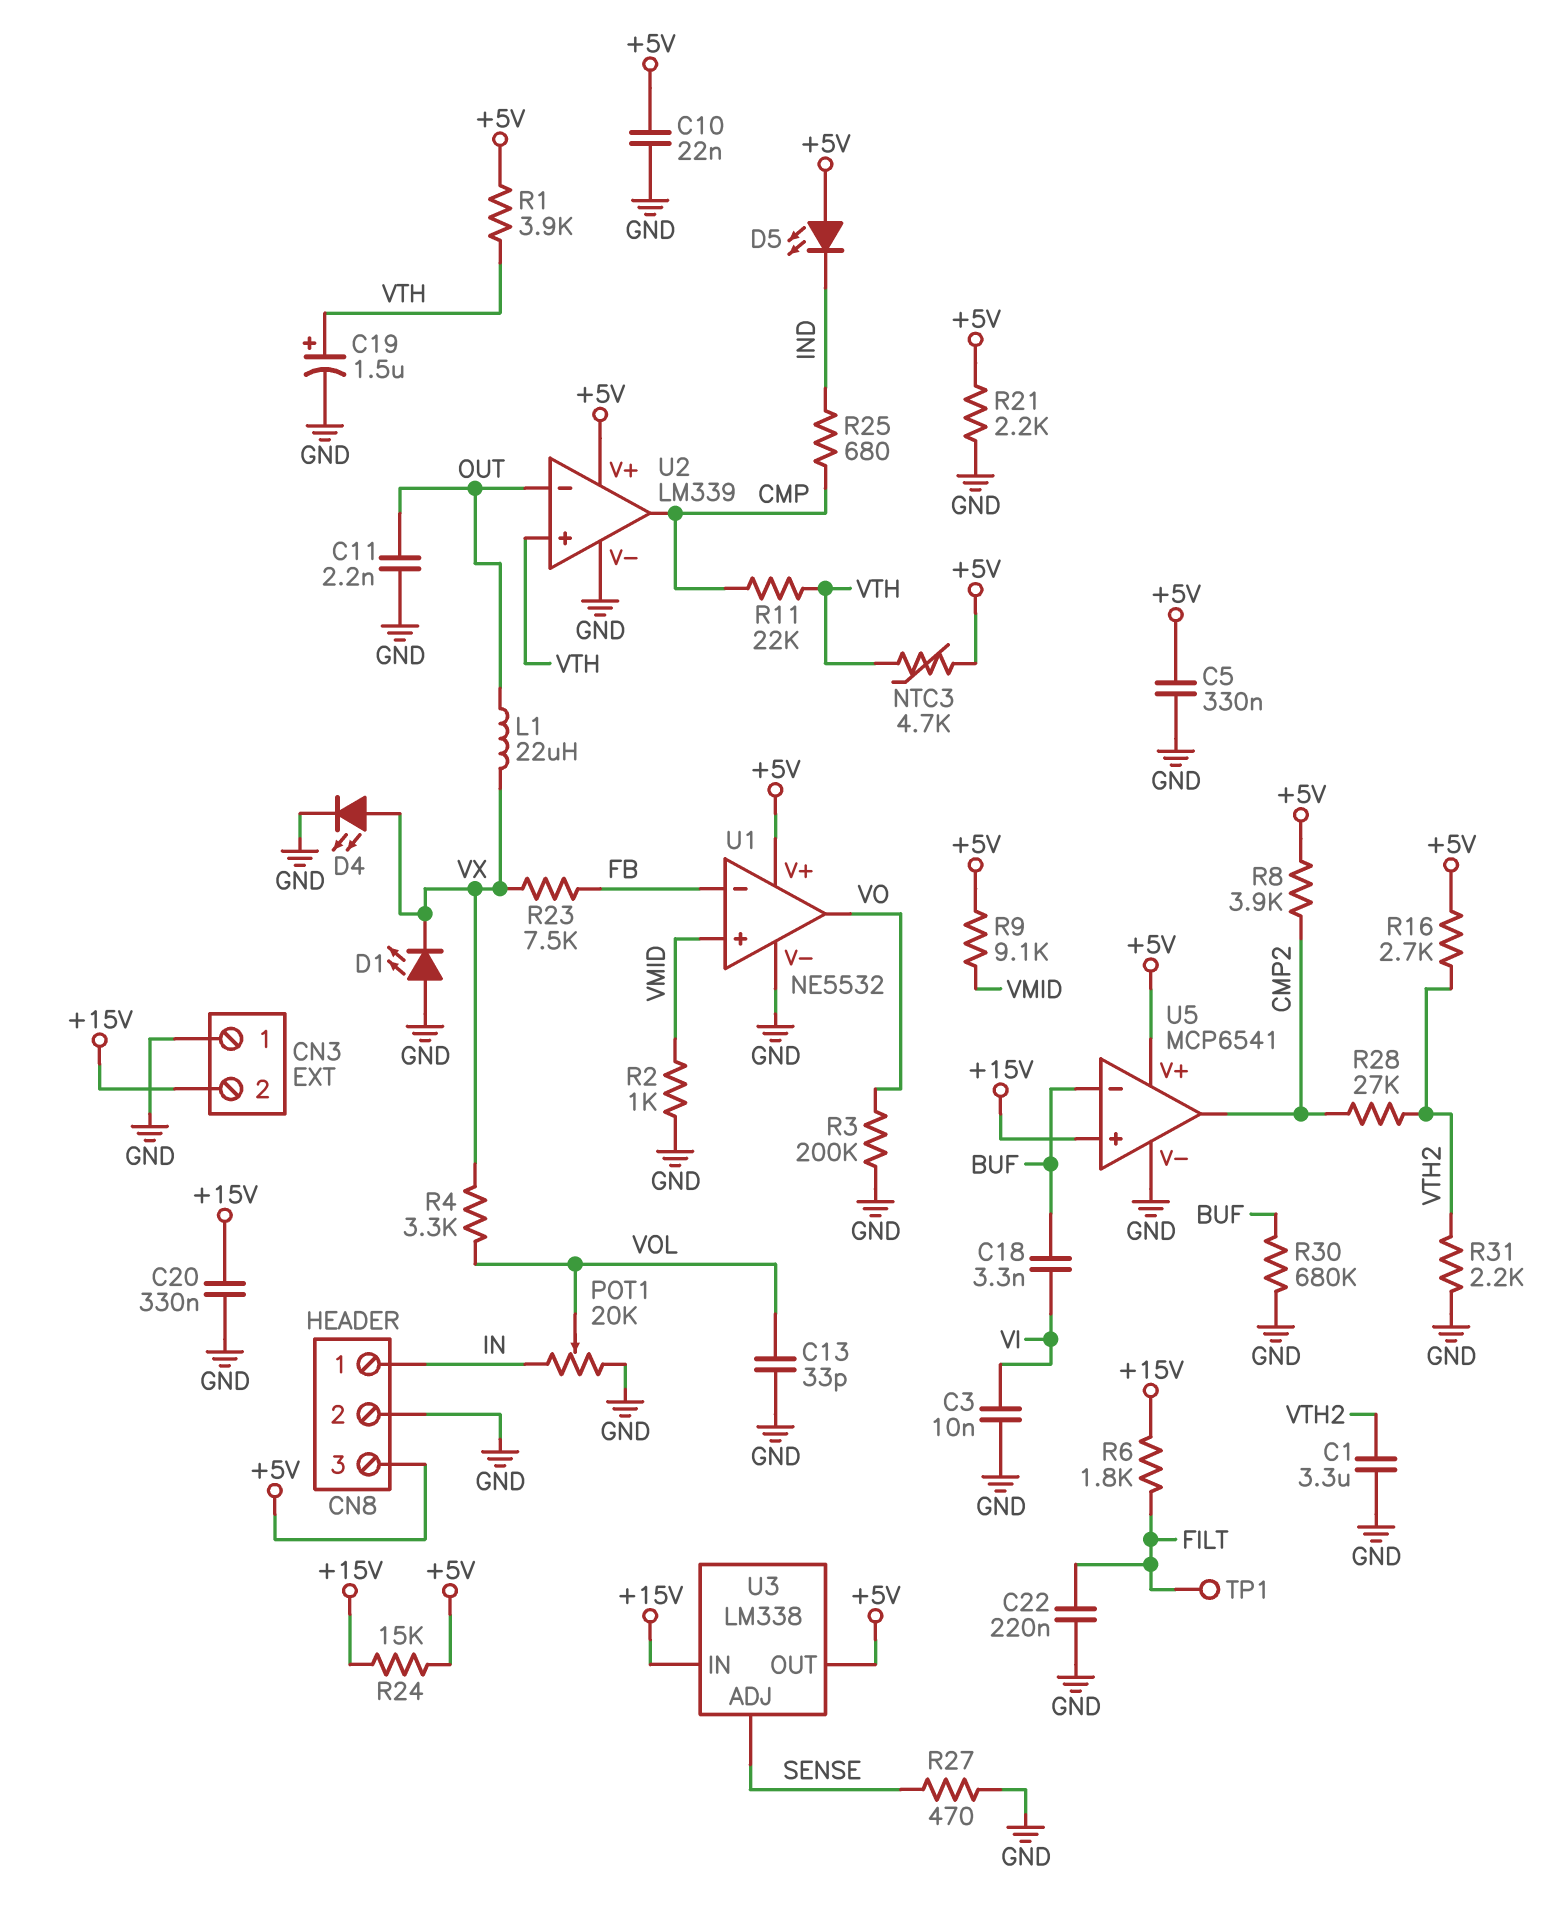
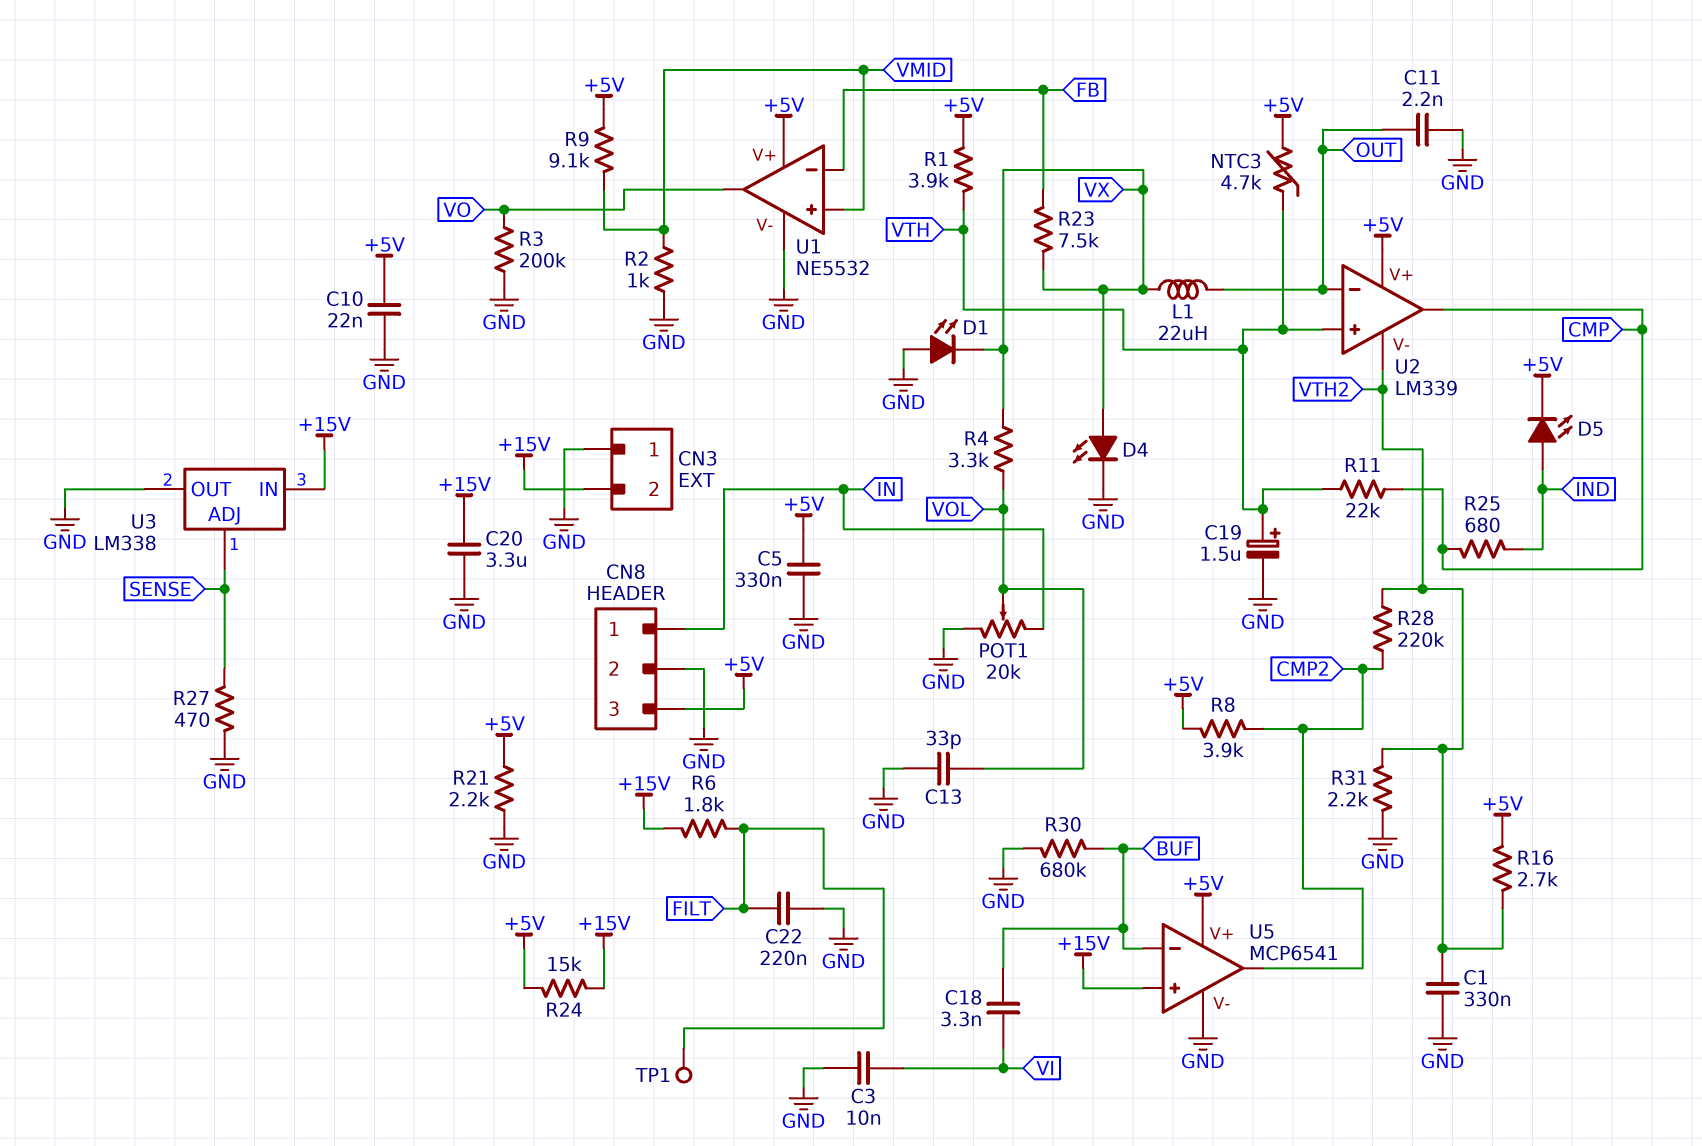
C1: 3.3uF (GND, VTH2) -> 330nF (GND, VTH2)
C20: 330nF (+15V, GND) -> 3.3uF (+15V, GND)
D5: LED (A +5V, K IND) -> LED (A IND, K +5V)
R28: 27k (CMP2, VTH2) -> 220k (CMP2, VTH2)
U2 pin V-: GND -> VTH2
U3 pin OUT: +5V -> GND

